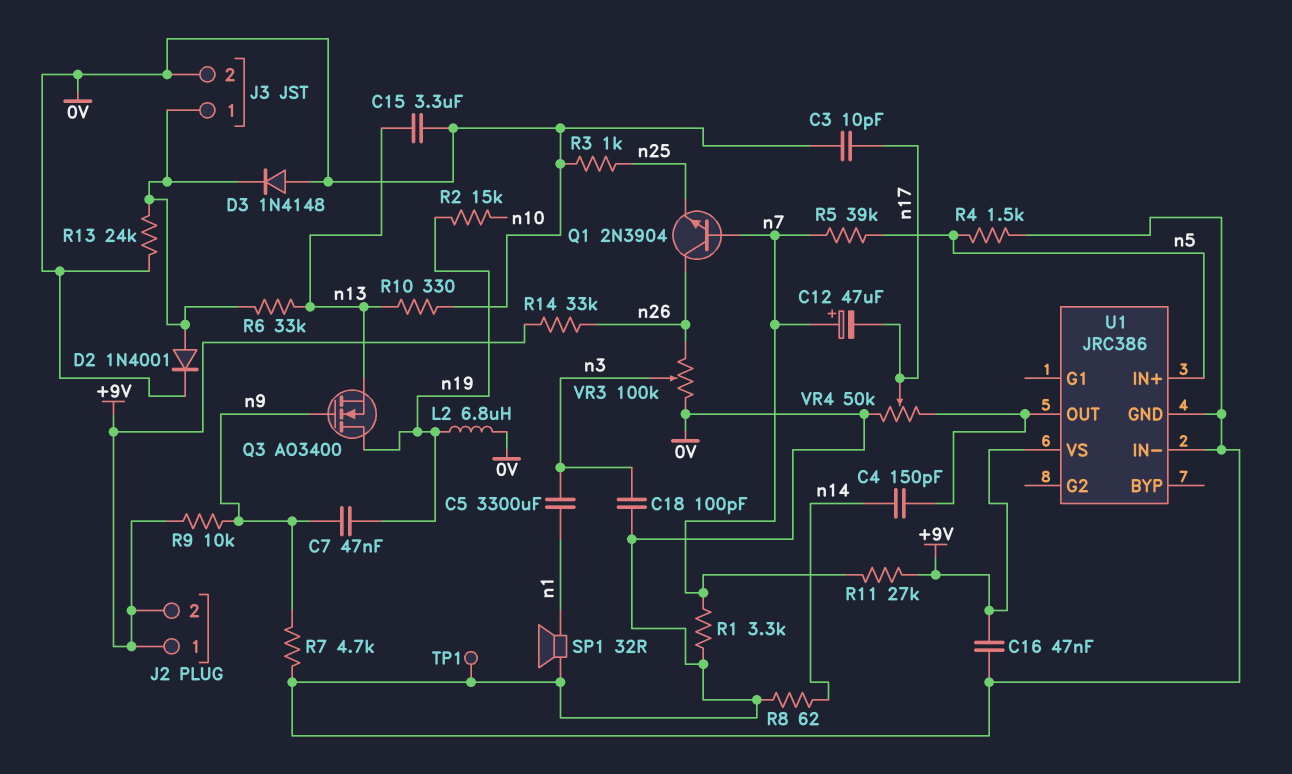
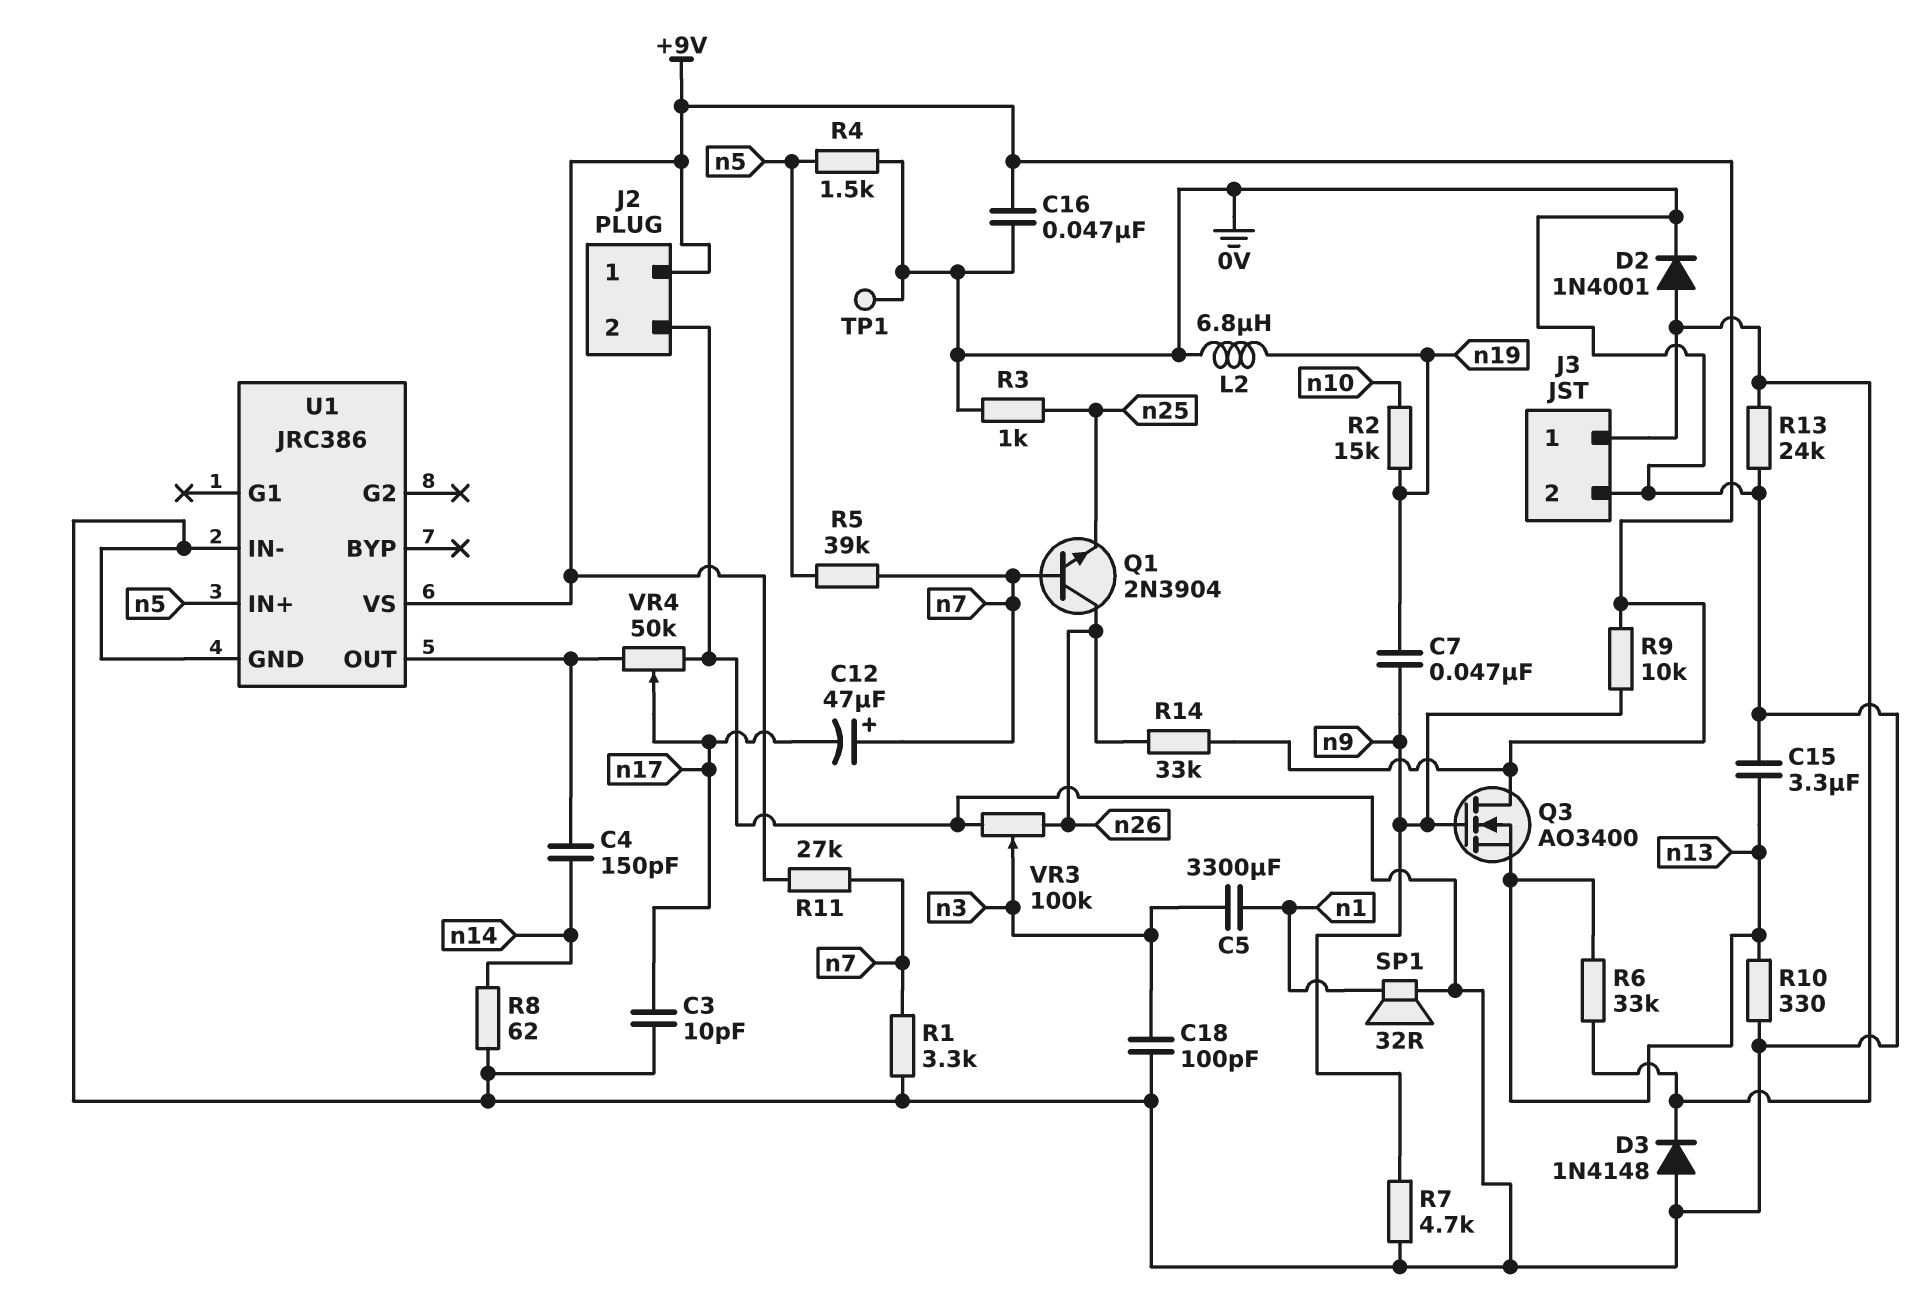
J2 pin 2: +9V -> 0V
Q3: NMOS AO3400 (G n9, D n19, S n13) -> NMOS AO3400 (G n9, D +9V, S n13)

